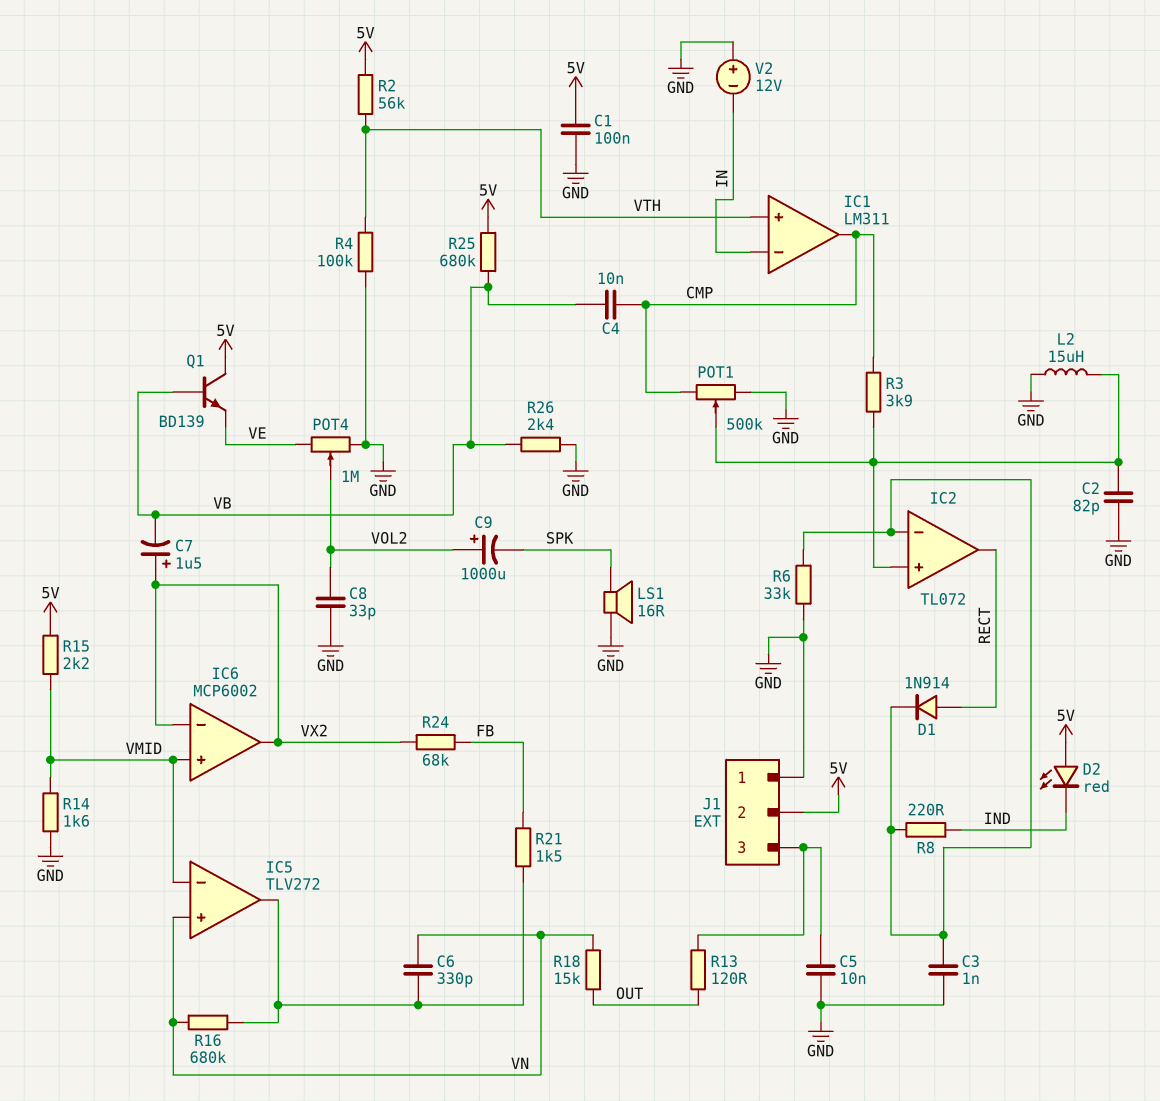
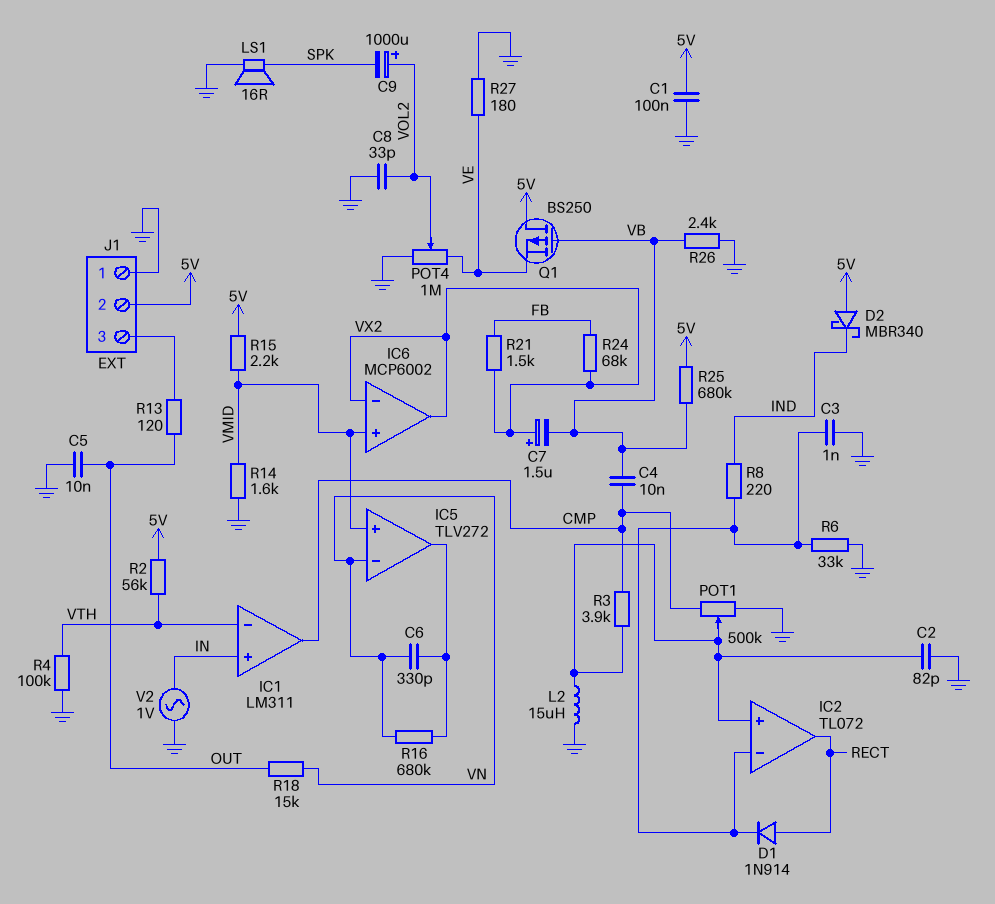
C5: 10nF (GND, J1/3) -> 10nF (GND, OUT)
D2: LED red (A 5V, K IND) -> schottky MBR340 (A 5V, K IND)
IC1 pin in+: VTH -> IN
IC1 pin in-: IN -> VTH
IC5 pin in+: VN -> VMID
IC5 pin in-: VMID -> VN
Q1: NPN BD139 (B VB, C 5V, E VE) -> PMOS BS250 (G VB, D 5V, S VE)
R21: 1.5k (FB, IC5/out) -> 1.5k (FB, VX2)
R27: none -> 180 (GND, VE)
V2: 12V (plus GND, minus IN) -> AC 1V (GND, IN)

